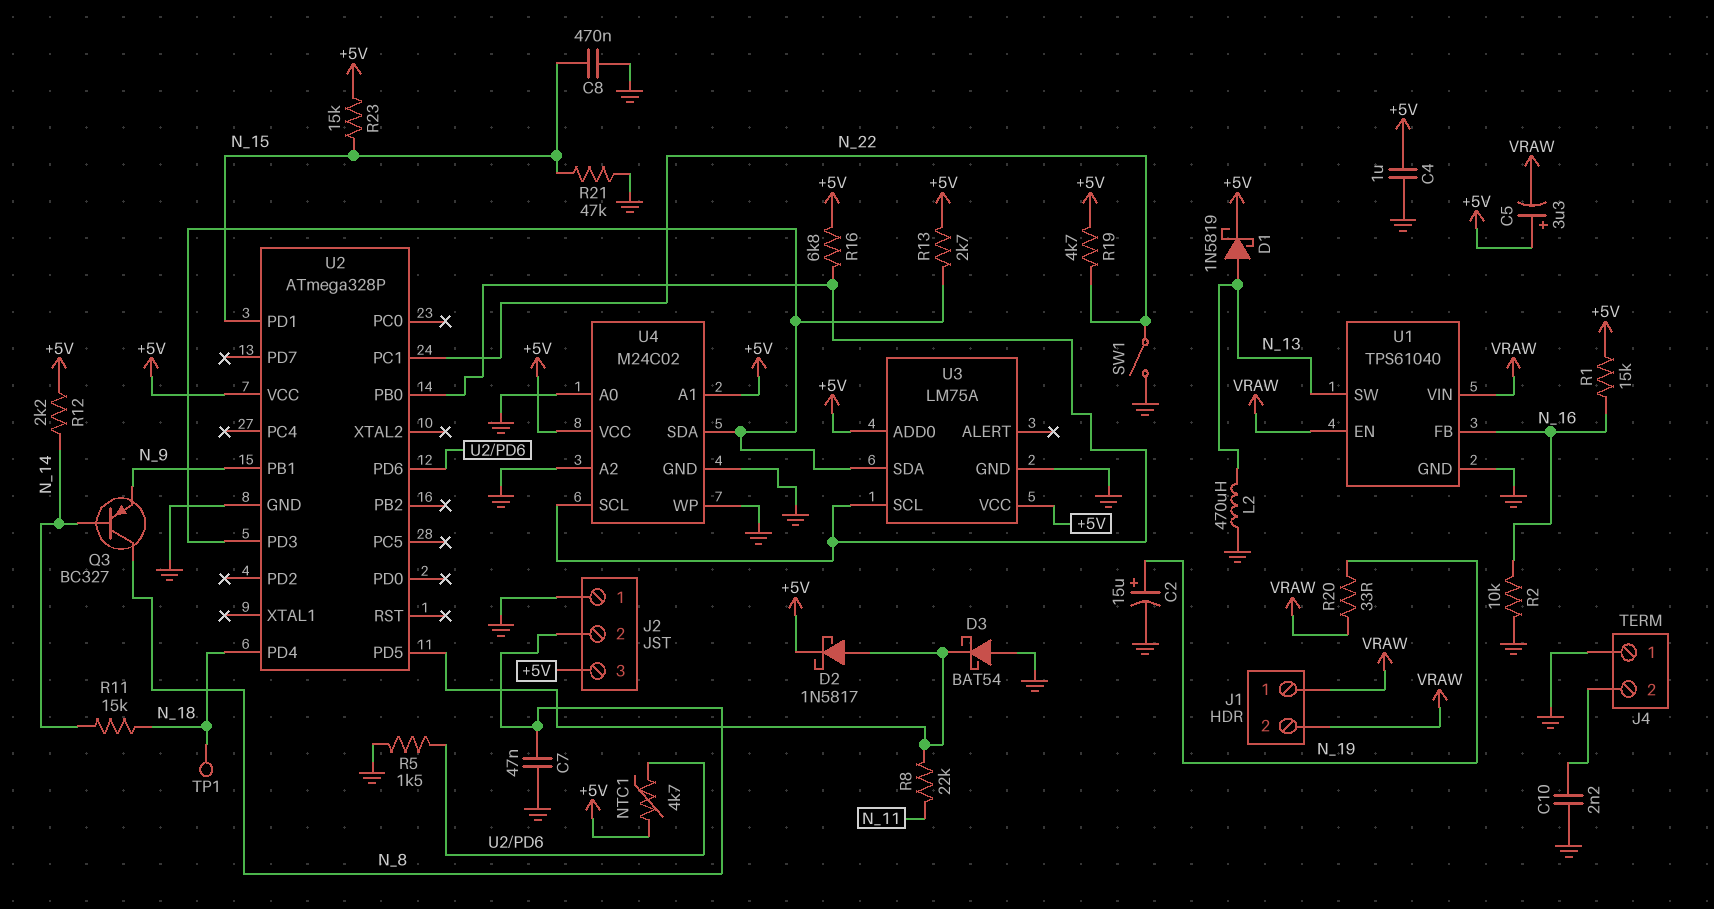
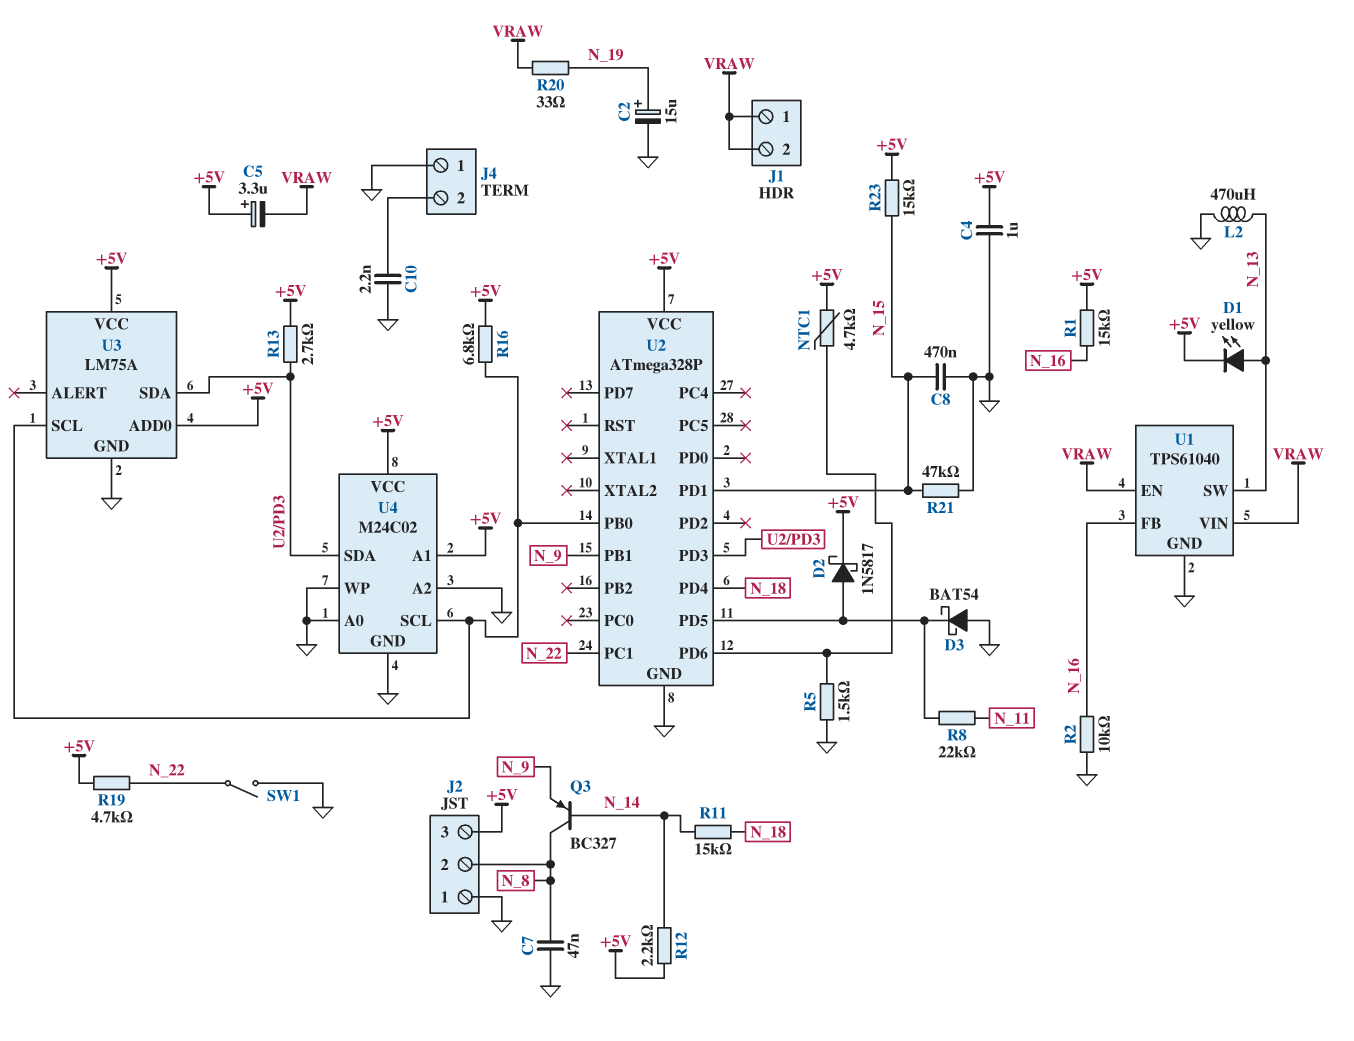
D1: schottky 1N5819 (A N_13, K +5V) -> LED yellow (A N_13, K +5V)
TP1: test point (N_18) -> none

